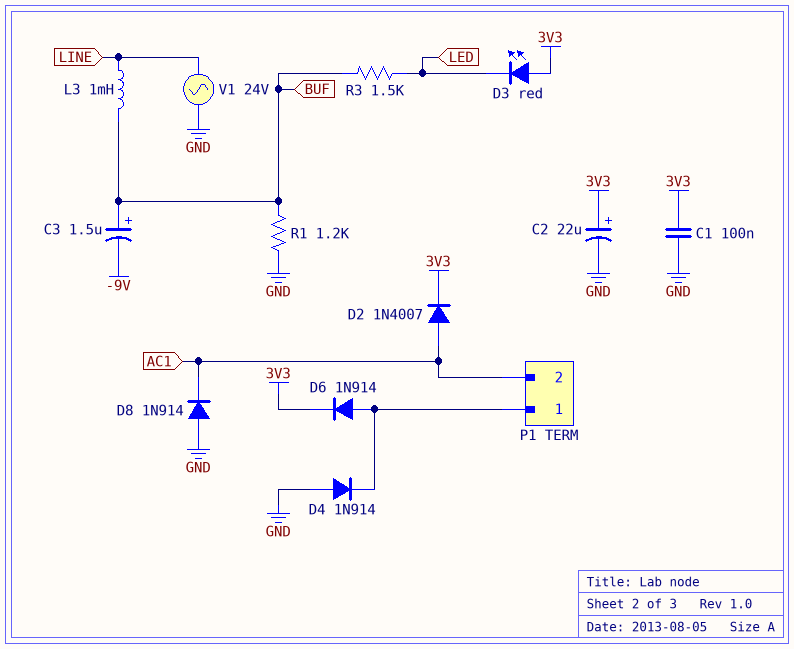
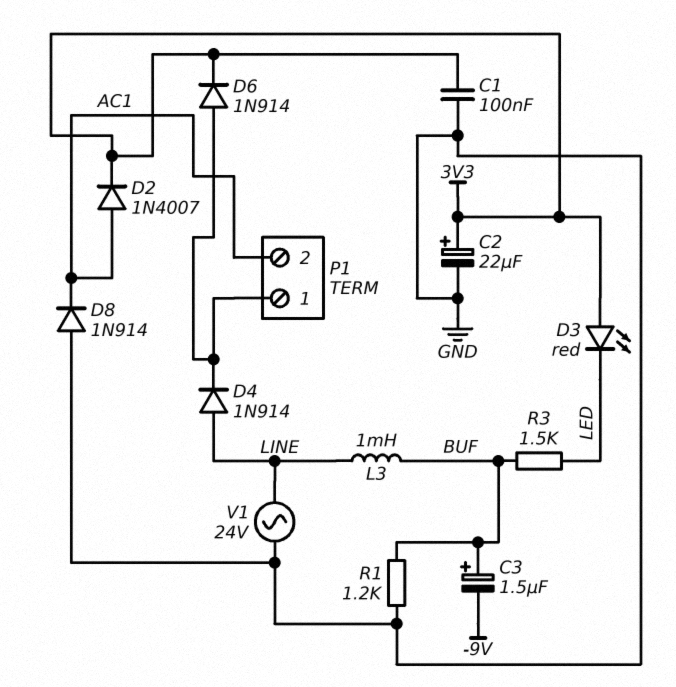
D4: diode 1N914 (A GND, K P1/1) -> diode 1N914 (A LINE, K P1/1)

